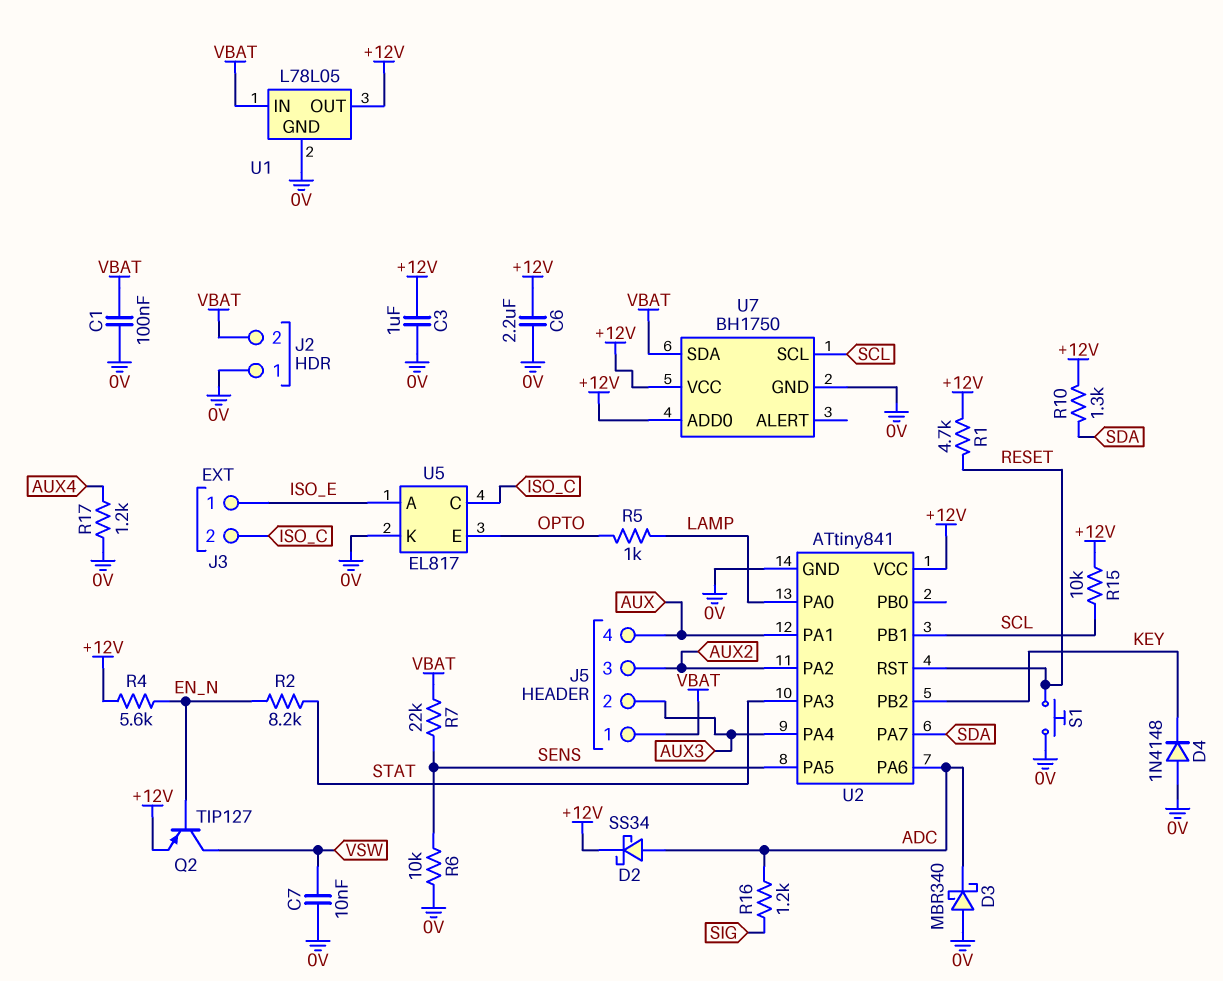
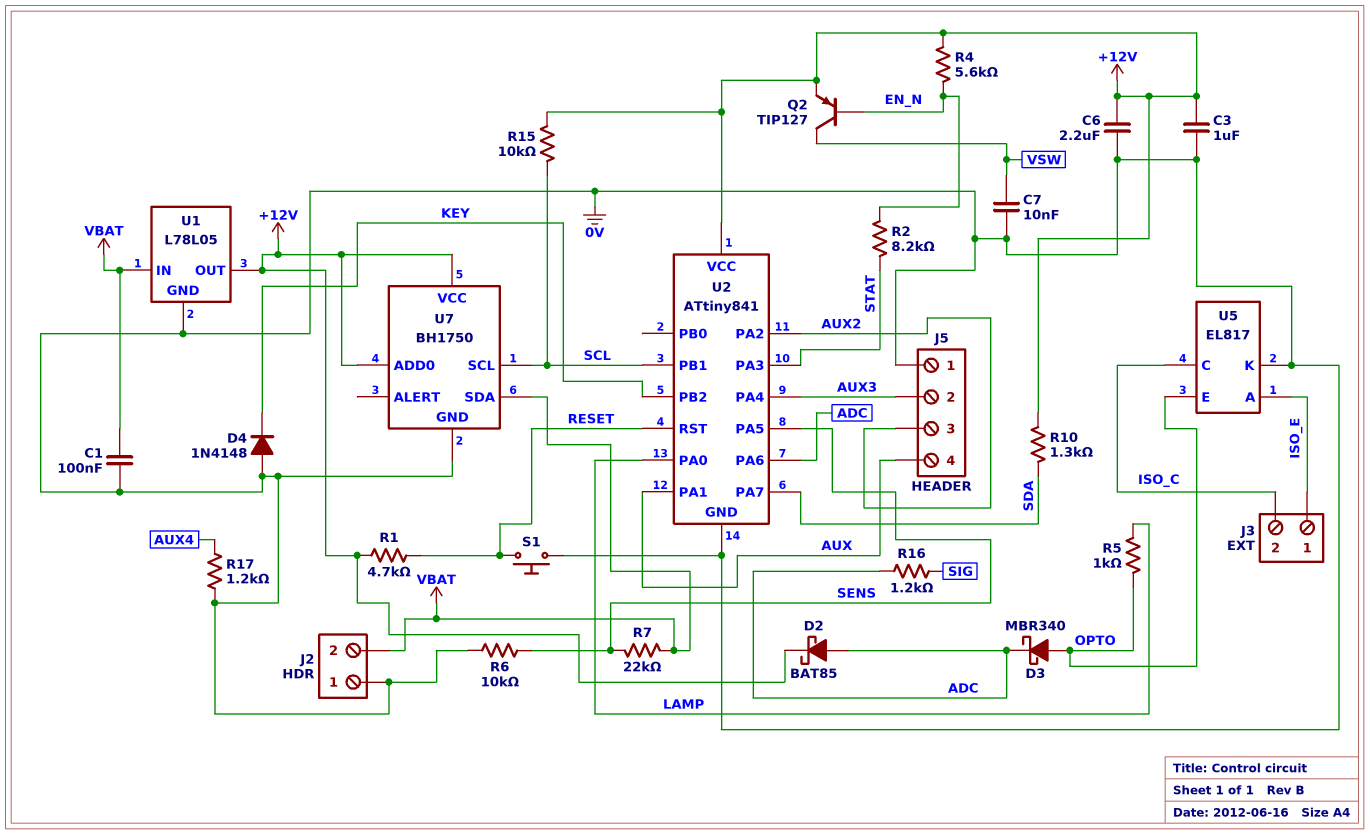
D2: schottky SS34 (A ADC, K +12V) -> schottky BAT85 (A ADC, K +12V)
D3: schottky MBR340 (A 0V, K ADC) -> schottky MBR340 (A OPTO, K ADC)
J5 pin 1: VBAT -> 0V

